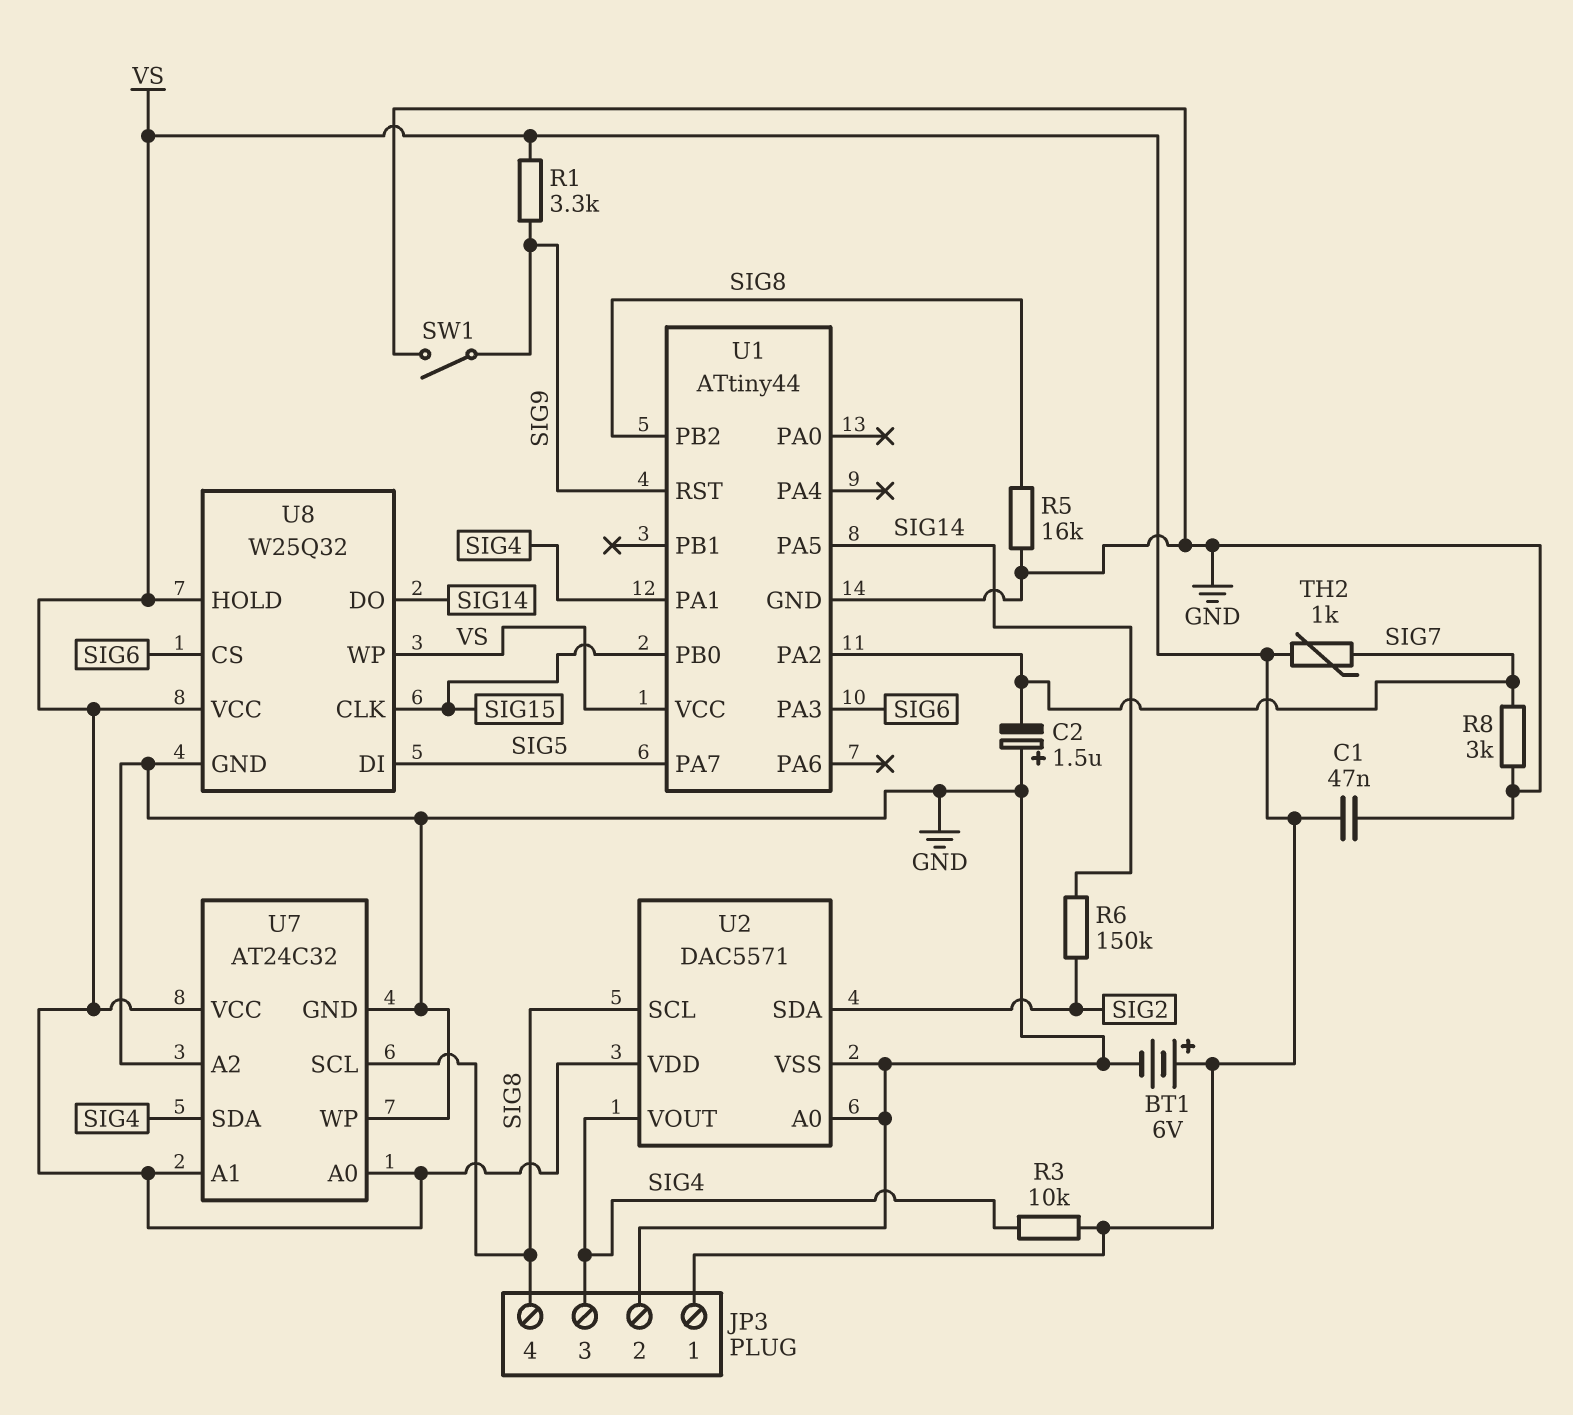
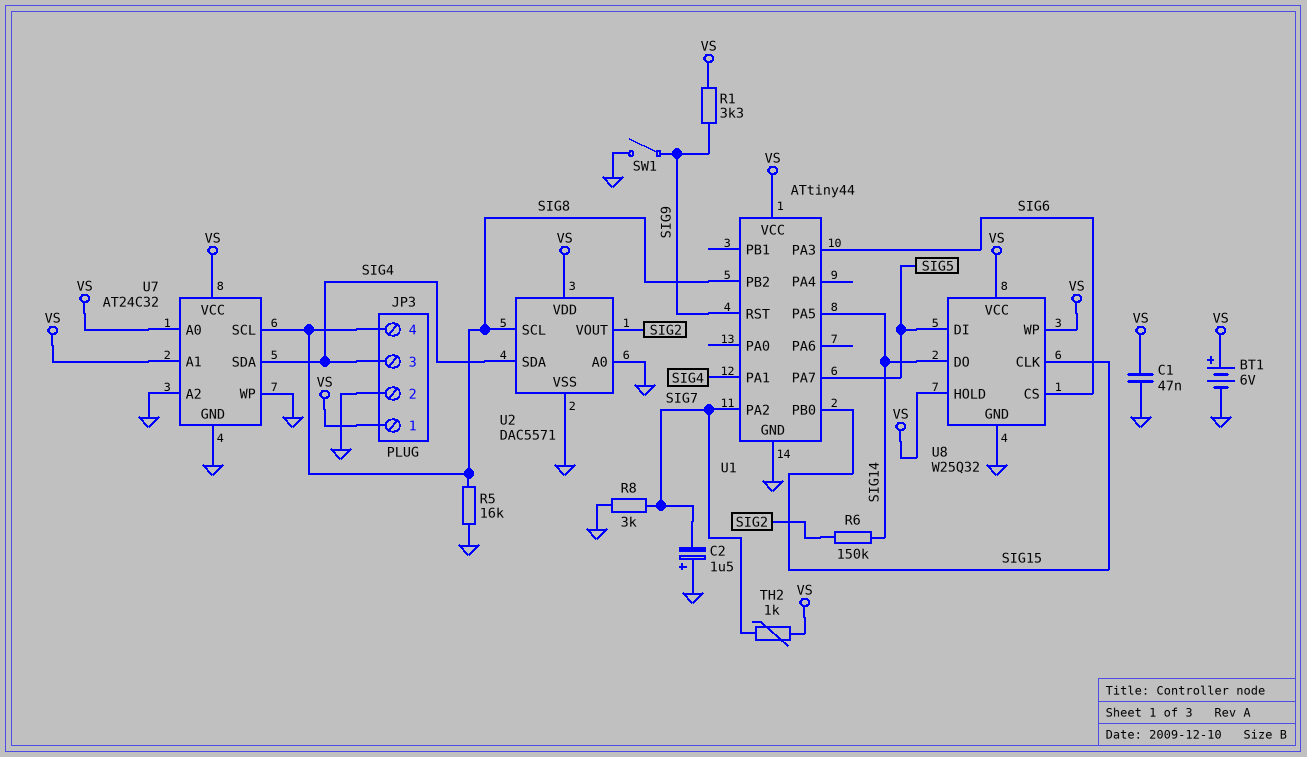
R3: 10k (SIG4, VS) -> none
U2 pin SDA: SIG2 -> SIG4
U2 pin VOUT: SIG4 -> SIG2

